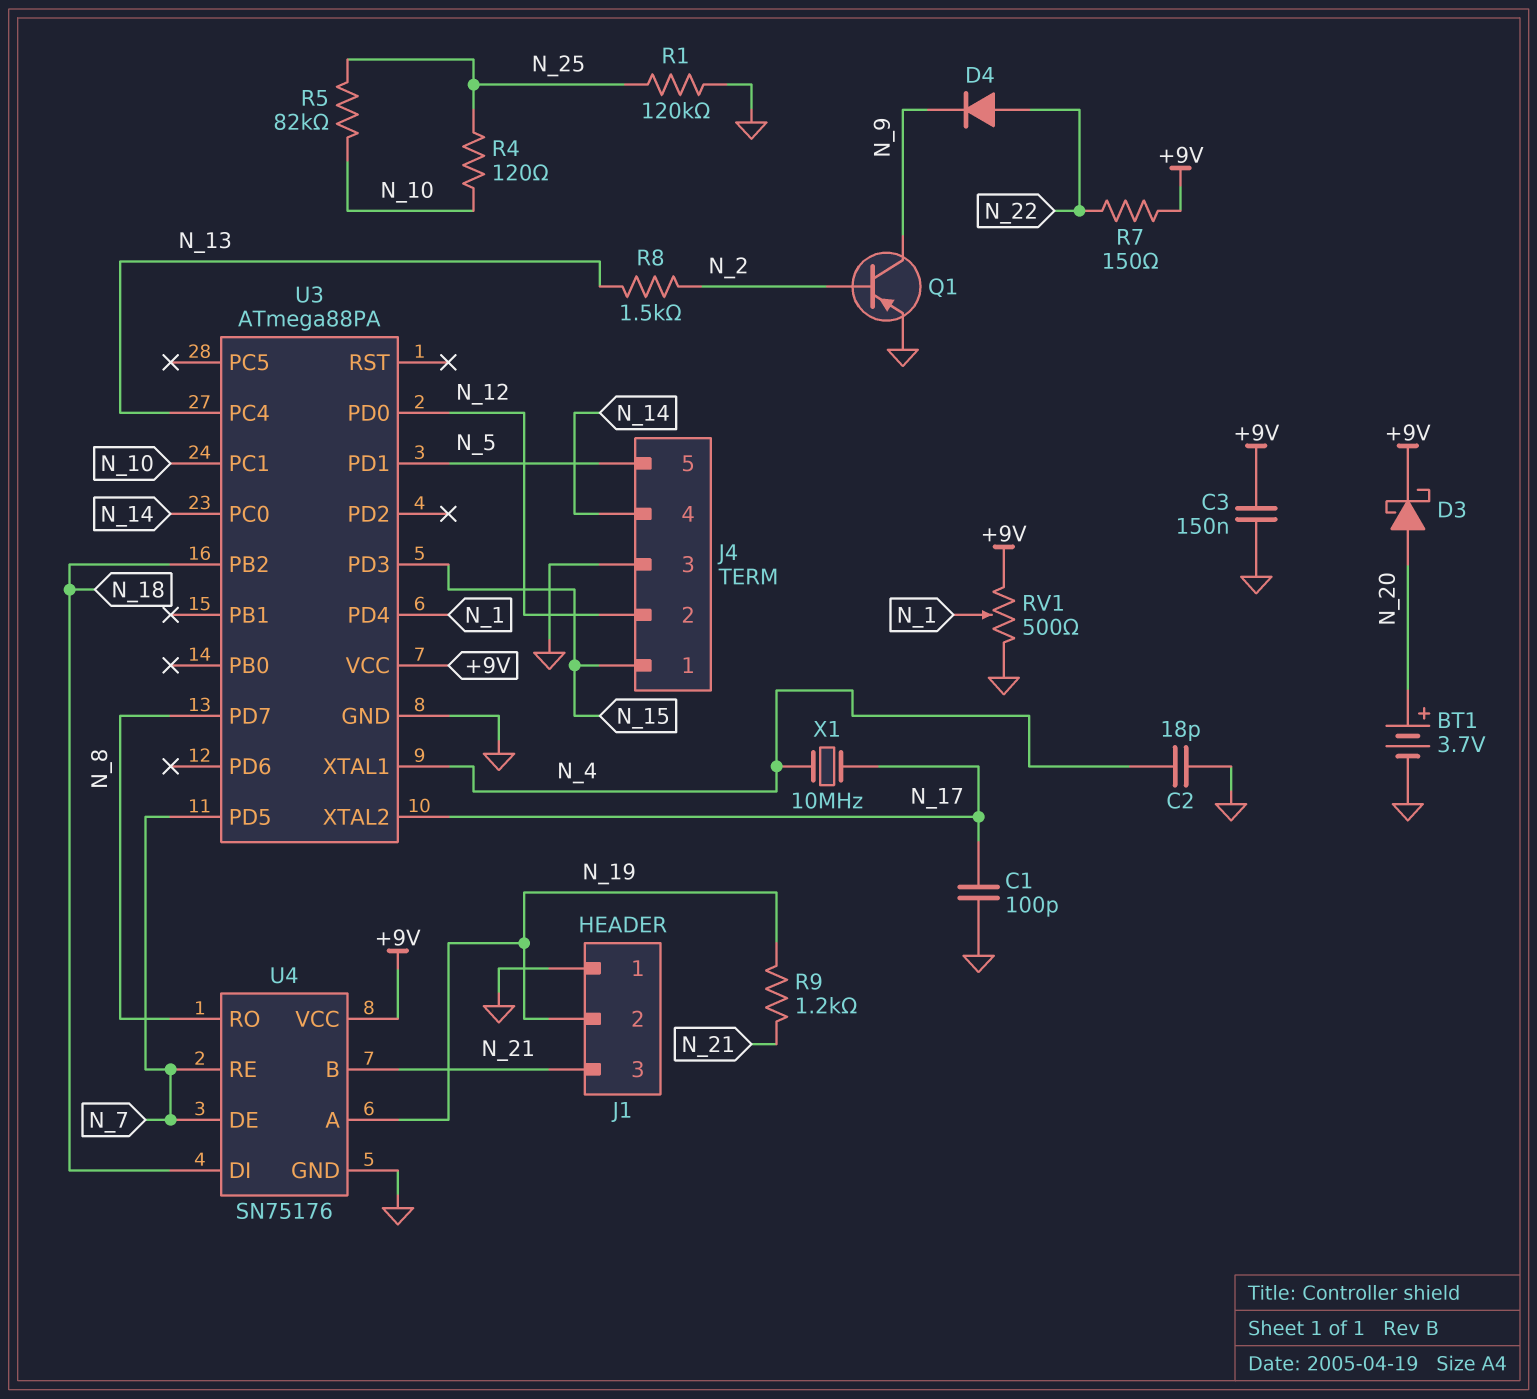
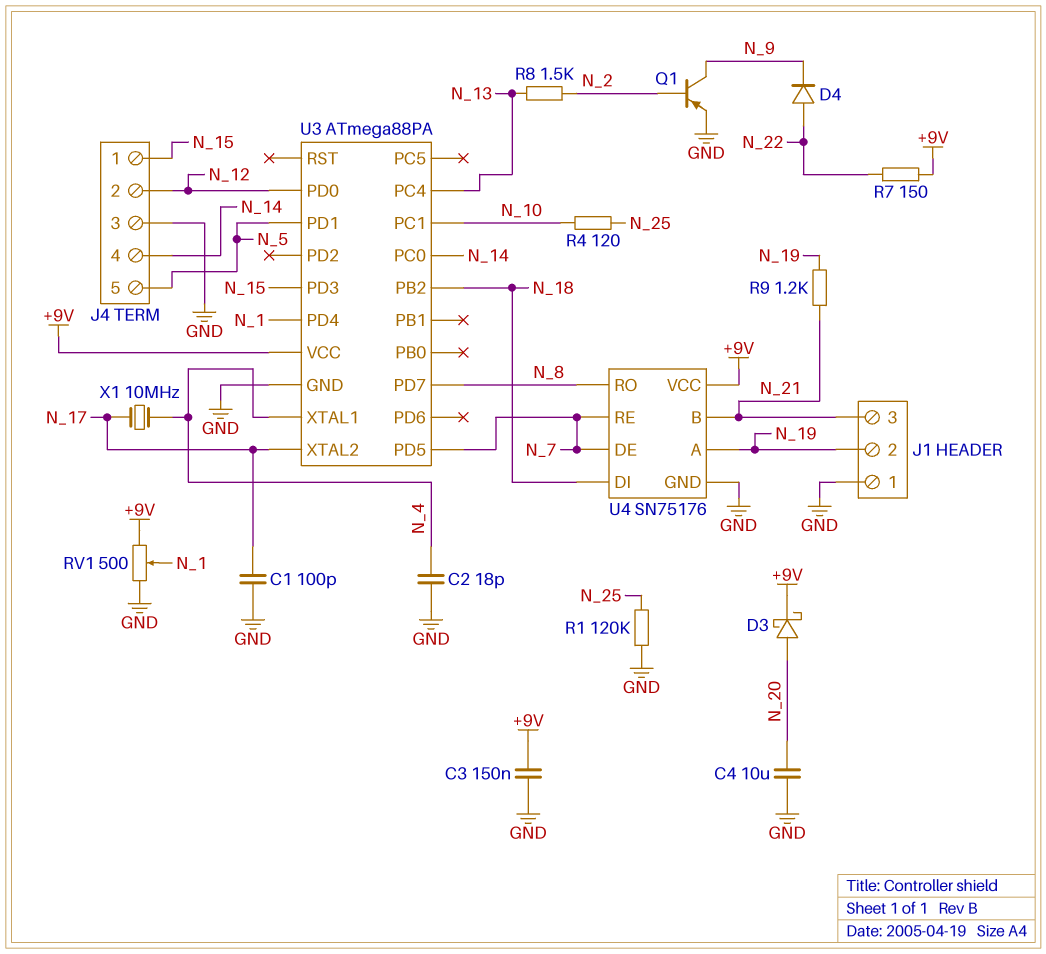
BT1: 3.7V (plus N_20, minus GND) -> none
C4: none -> 10uF (GND, N_20)
R5: 82k (N_10, N_25) -> none

